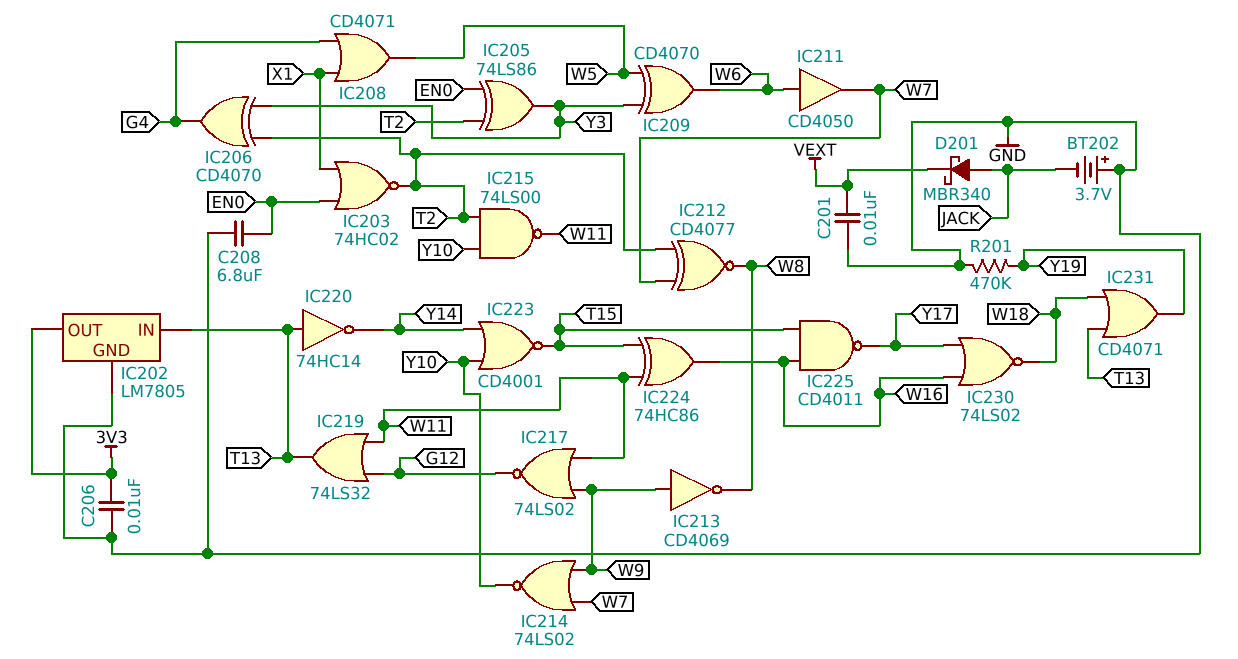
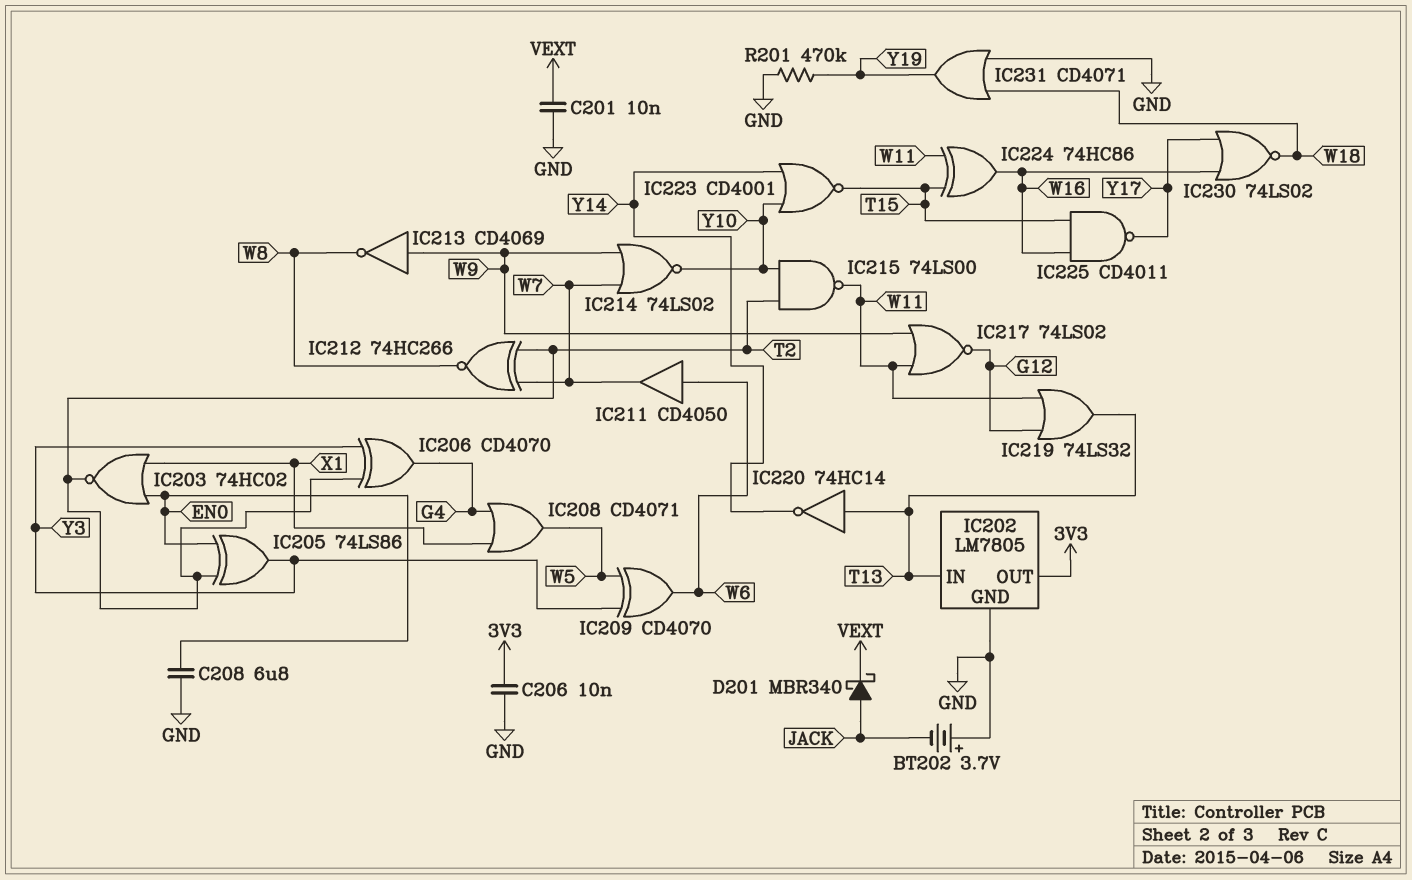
IC212: XNOR CD4077 (in T2, in W7, out W8) -> XNOR 74HC266 (in T2, in W7, out W8)
IC231: OR CD4071 (in T13, in W18, out Y19) -> OR CD4071 (in GND, in W18, out Y19)

